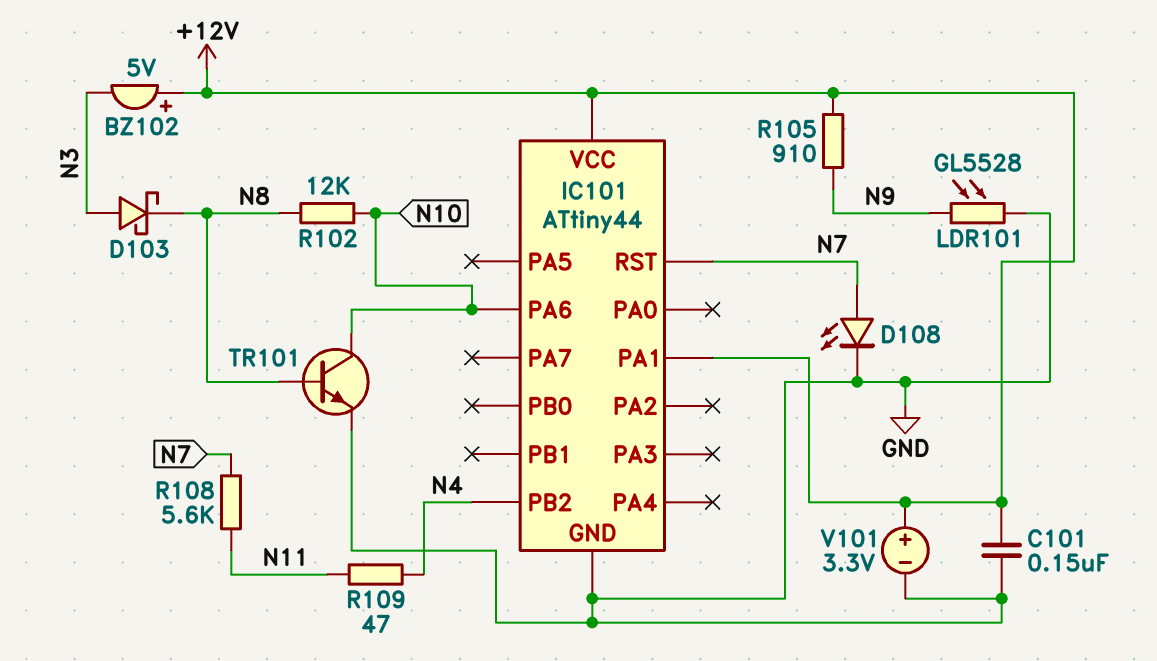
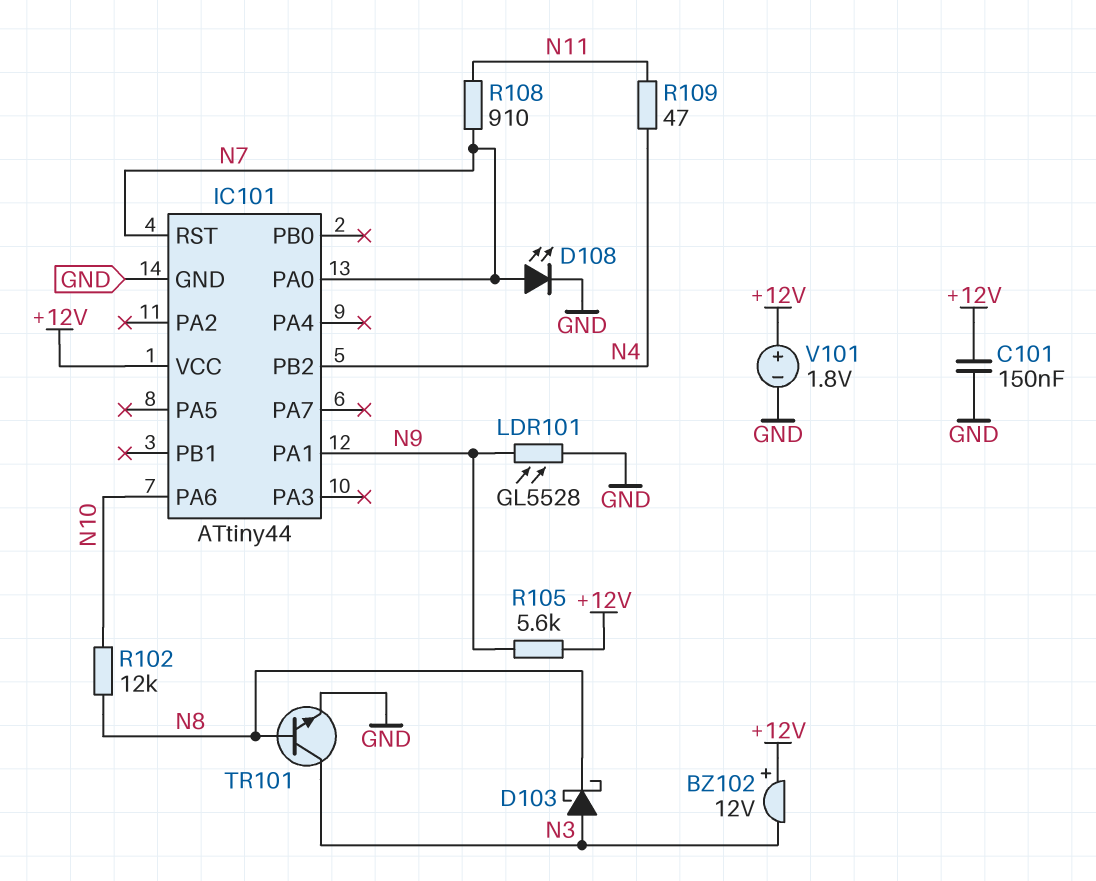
BZ102: buzzer 5V (plus +12V, minus N3) -> buzzer 12V (plus +12V, minus N3)
IC101 pin PA0: none -> N7
IC101 pin PA1: +12V -> N9
R105: 910 (+12V, N9) -> 5.6k (+12V, N9)
R108: 5.6k (N7, N11) -> 910 (N7, N11)
TR101: NPN (B N8, C N10, E GND) -> NPN (B N8, C N3, E GND)
V101: 3.3V (plus +12V, minus GND) -> 1.8V (plus +12V, minus GND)

